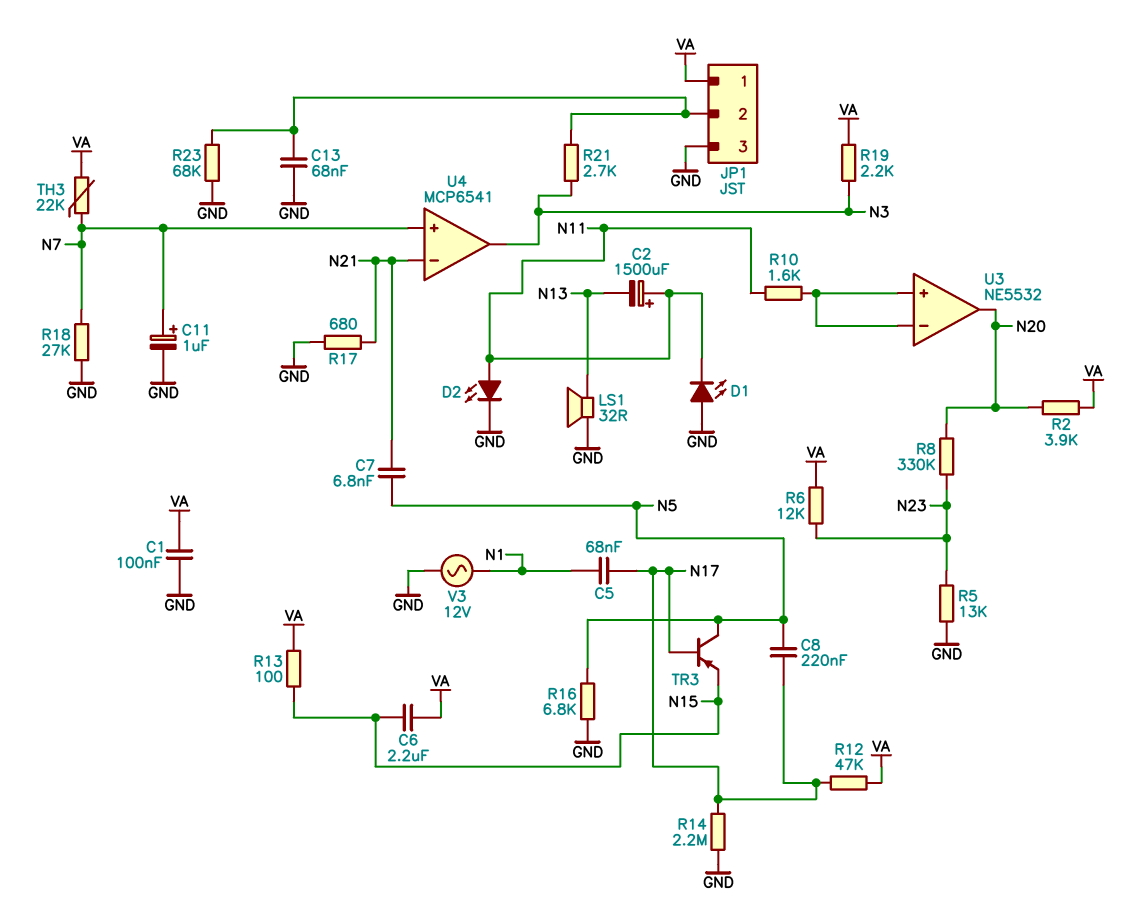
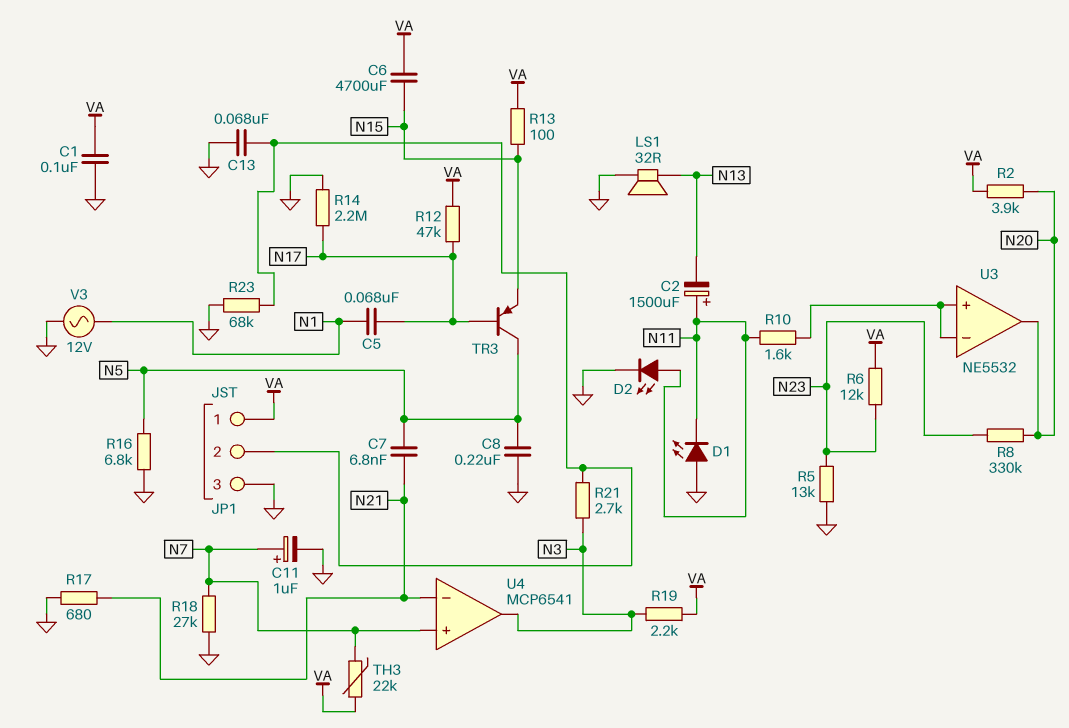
C6: 2.2uF (N15, VA) -> 4700uF (N15, VA)
C8: 220nF (N5, N17) -> 220nF (GND, N5)

